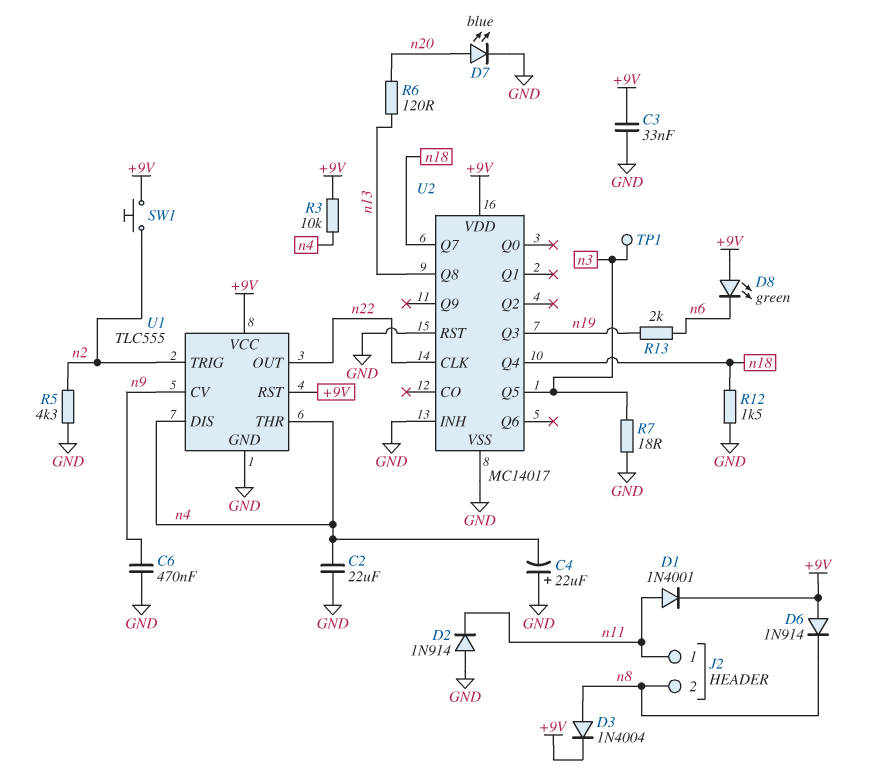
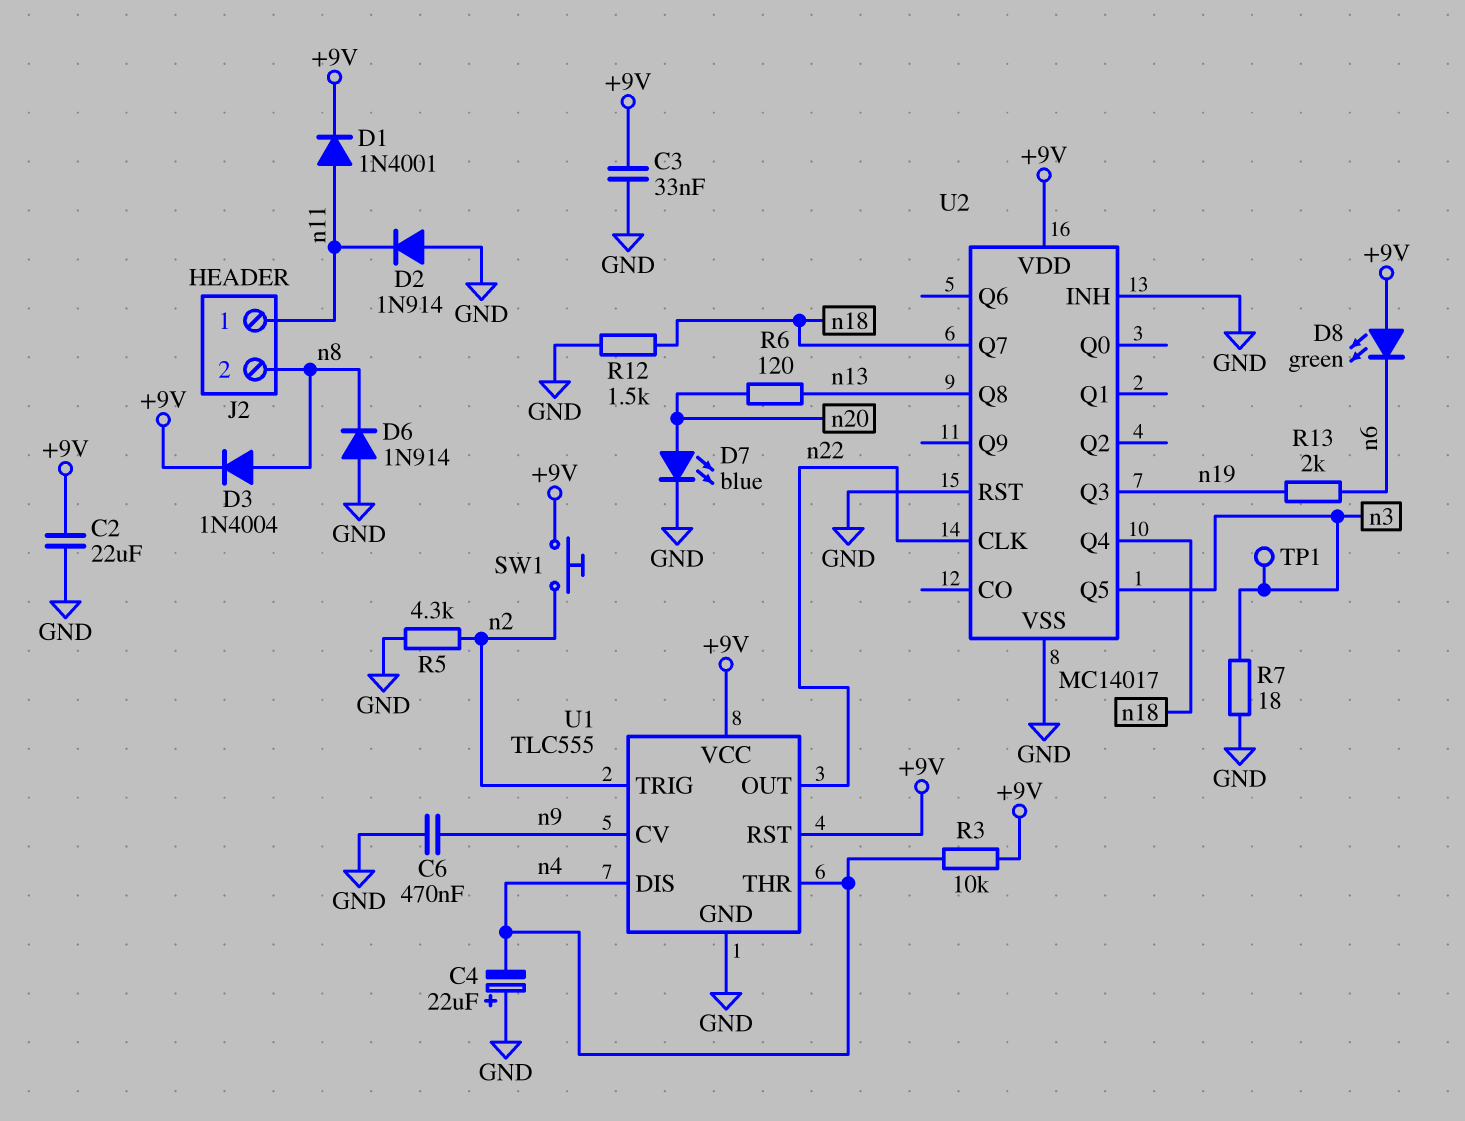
C2: 22uF (GND, n4) -> 22uF (+9V, GND)
D6: diode 1N914 (A +9V, K n8) -> diode 1N914 (A GND, K n8)

